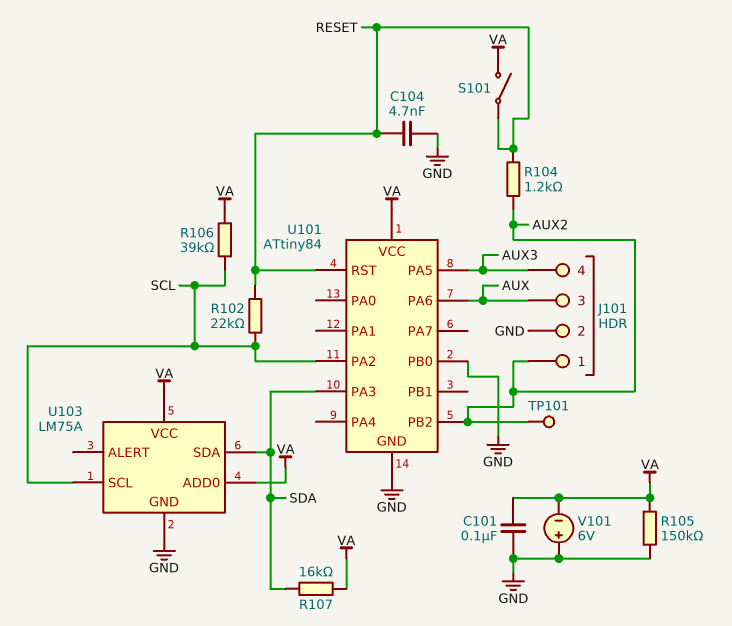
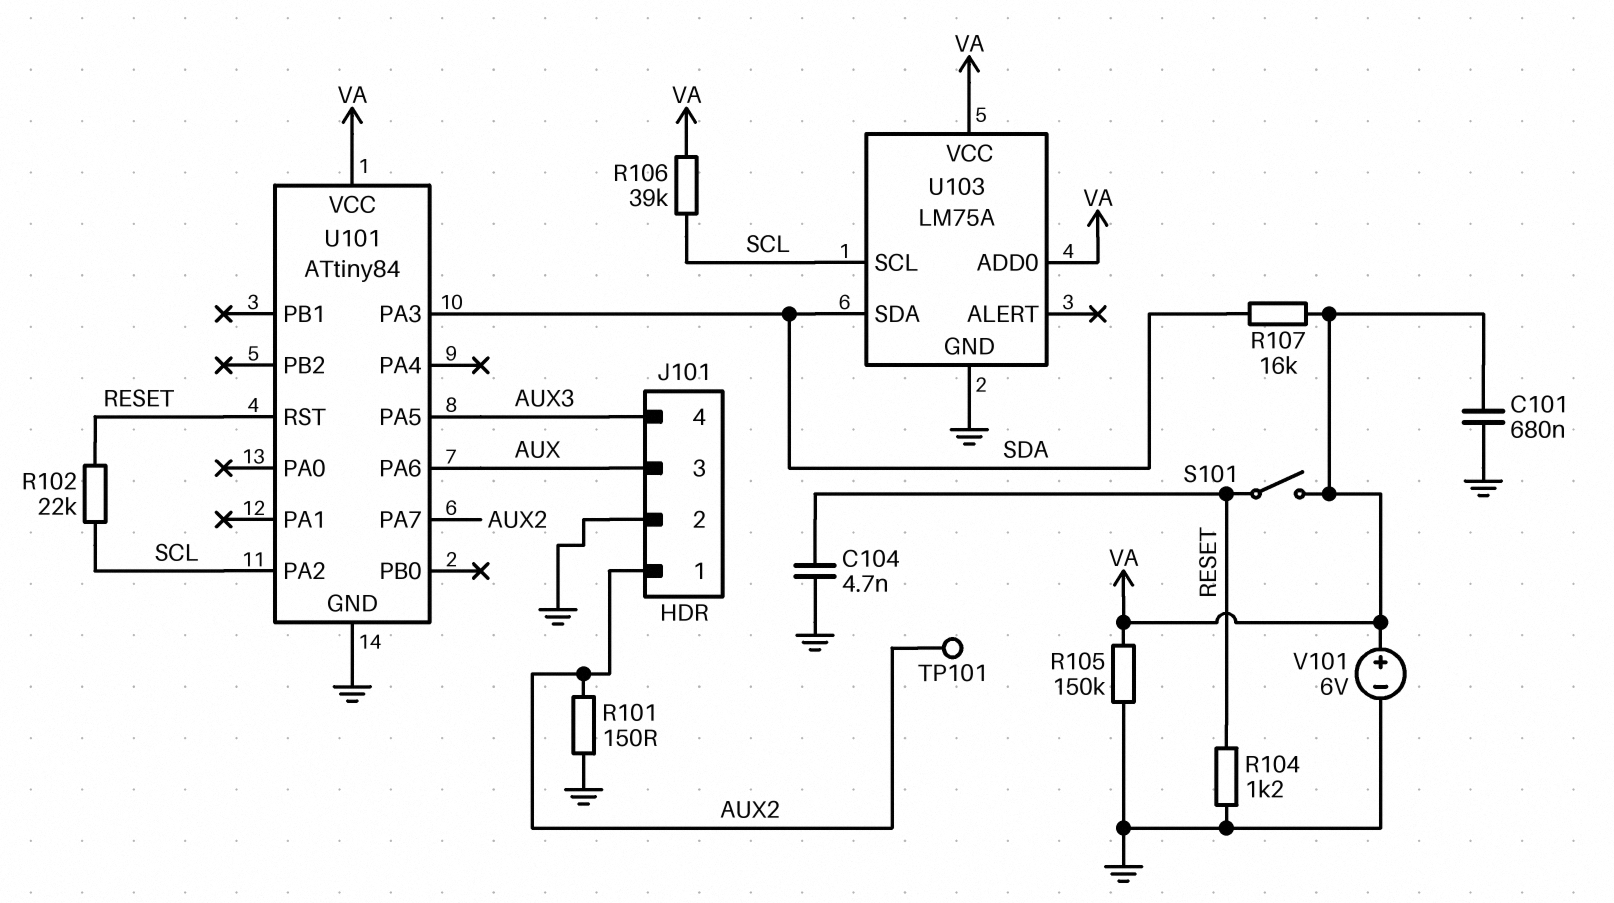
C101: 100nF (GND, VA) -> 680nF (GND, VA)
R101: none -> 150 (AUX2, GND)
R104: 1.2k (AUX2, RESET) -> 1.2k (GND, RESET)
U101 pin PA7: none -> AUX2
U101 pin PB0: GND -> none
U101 pin PB2: AUX2 -> none
V101: 6V (plus GND, minus VA) -> 6V (plus VA, minus GND)

